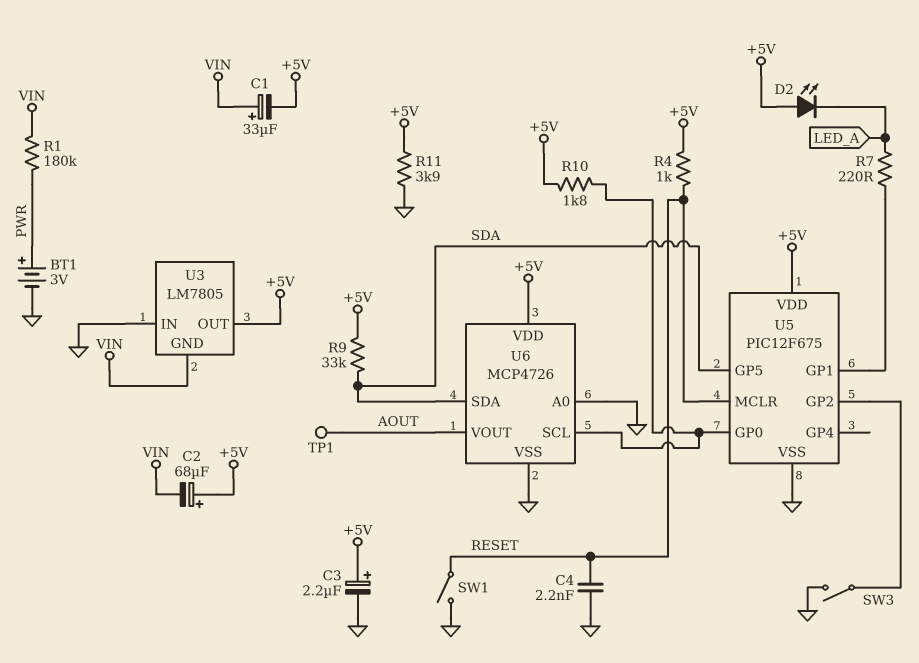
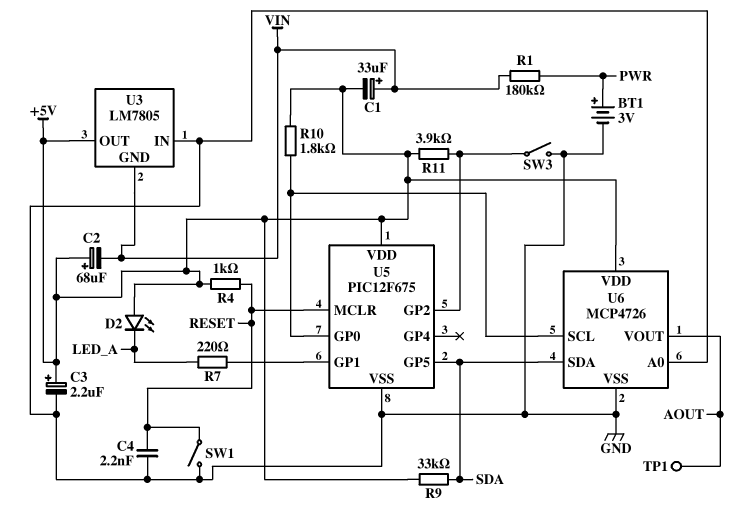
R11: 3.9k (+5V, GND) -> 3.9k (+5V, U5/GP2)

